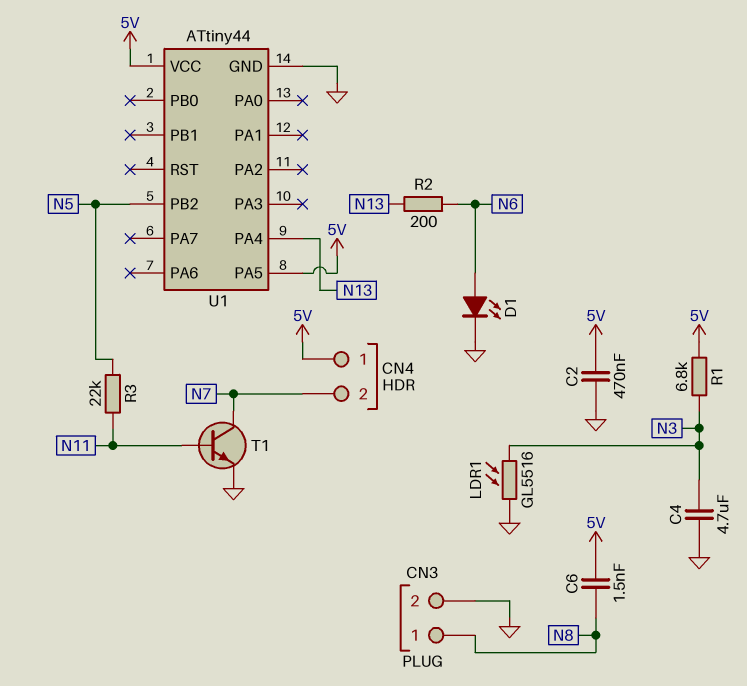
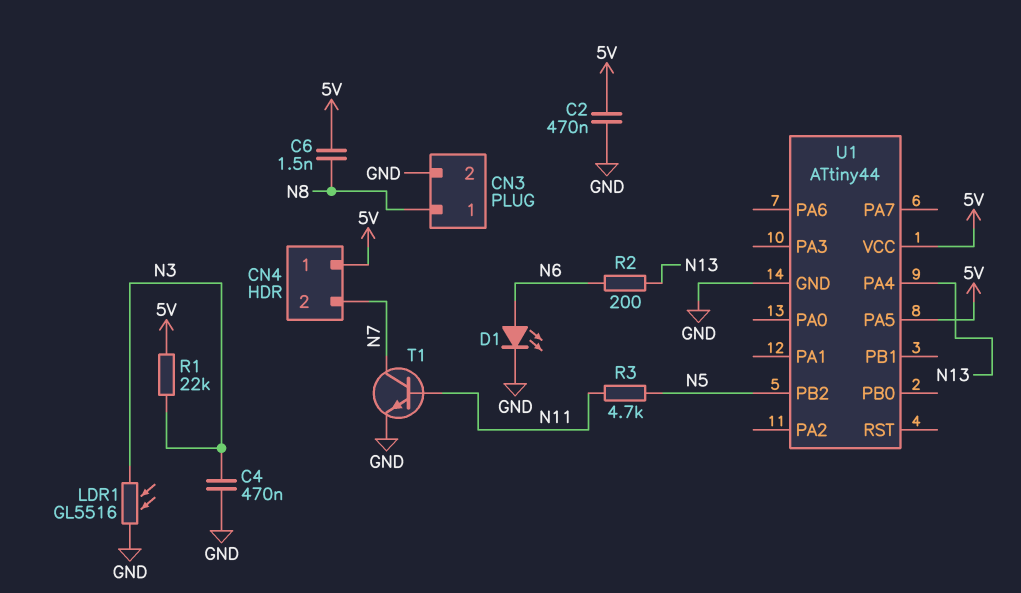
C4: 4.7uF (GND, N3) -> 470nF (GND, N3)
R1: 6.8k (5V, N3) -> 22k (5V, N3)
R3: 22k (N5, N11) -> 4.7k (N5, N11)

